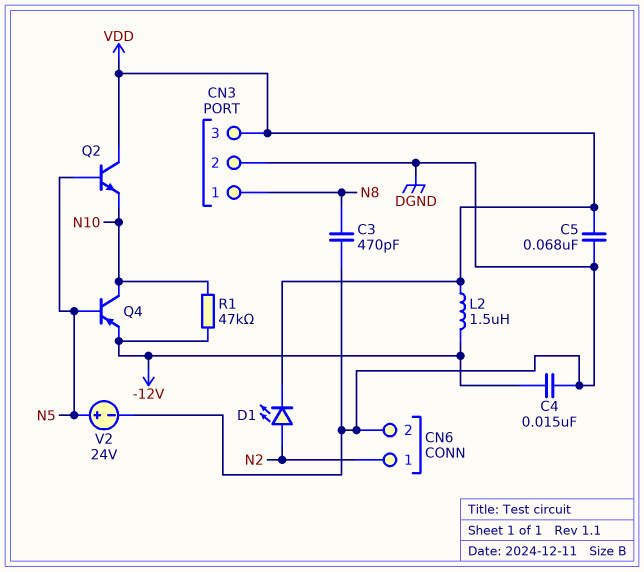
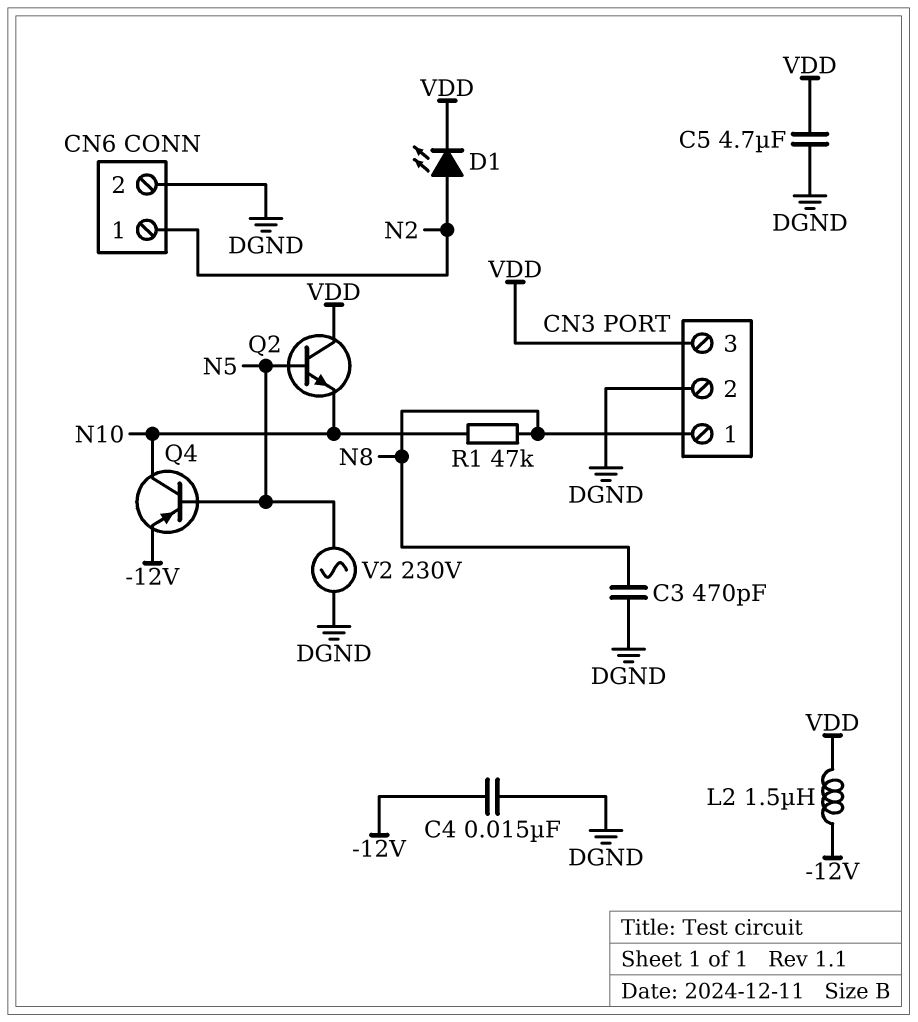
C5: 68nF (DGND, VDD) -> 4.7uF (DGND, VDD)
R1: 47k (-12V, N10) -> 47k (N8, N10)
V2: 24V (plus N5, minus DGND) -> AC 230V (DGND, N5)

